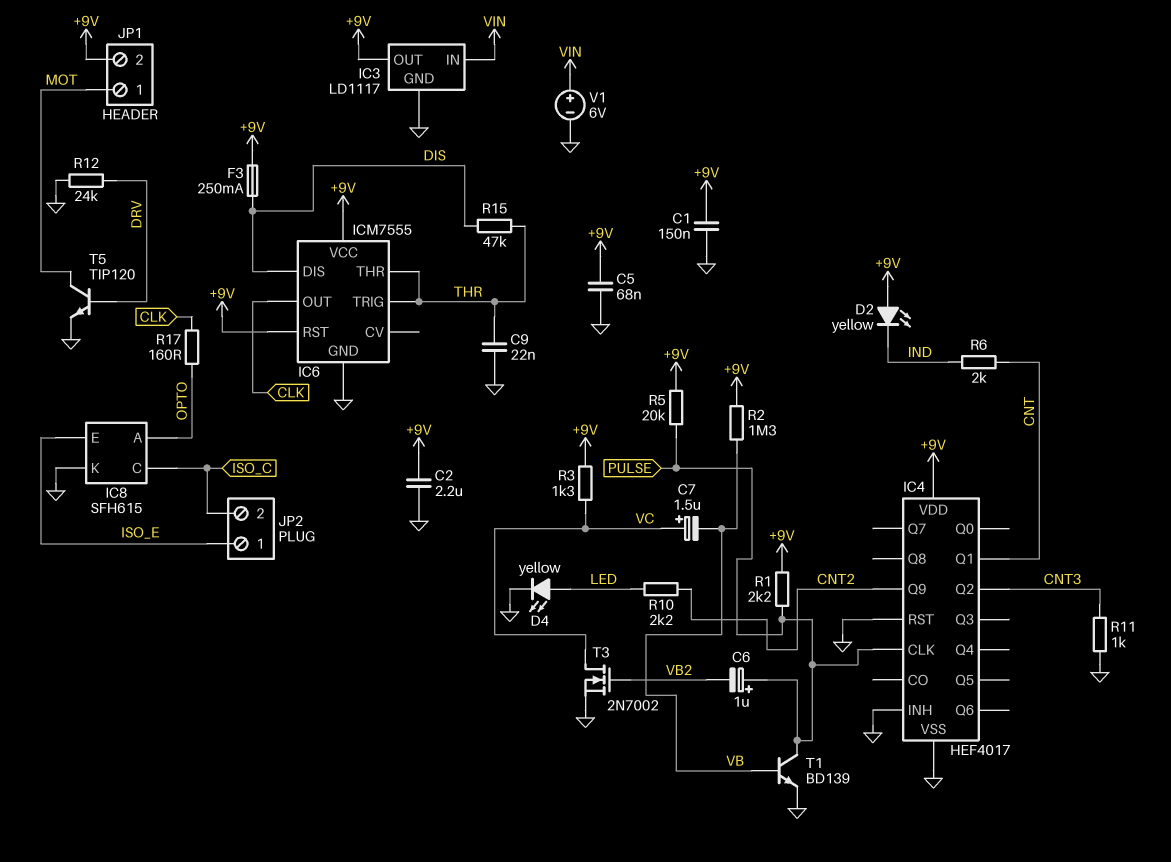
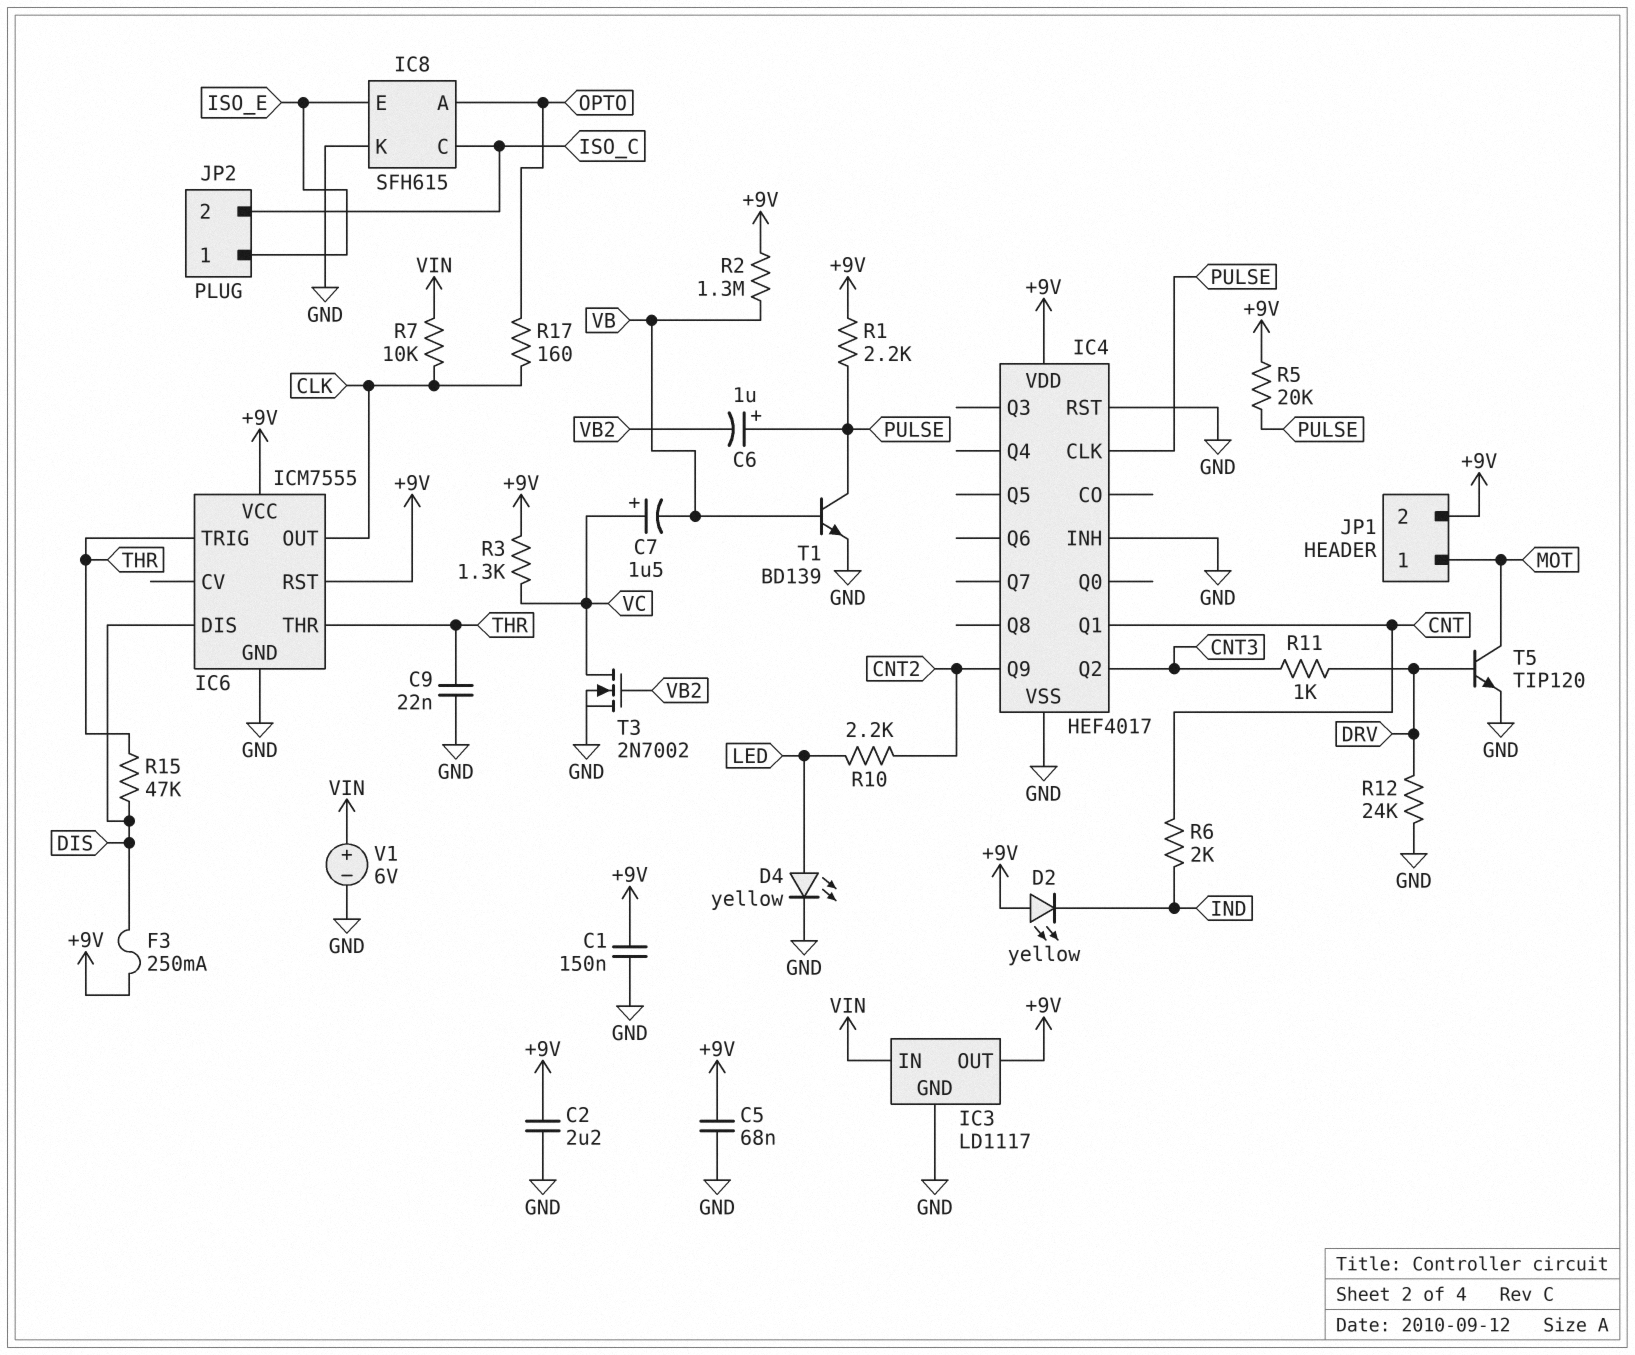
R7: none -> 10k (CLK, VIN)
R11: 1k (CNT3, GND) -> 1k (CNT3, DRV)

